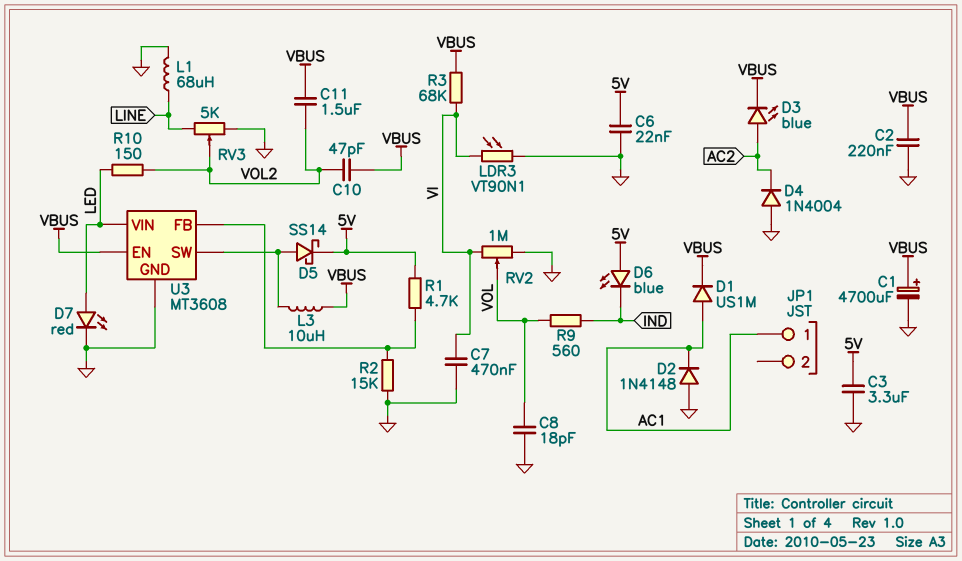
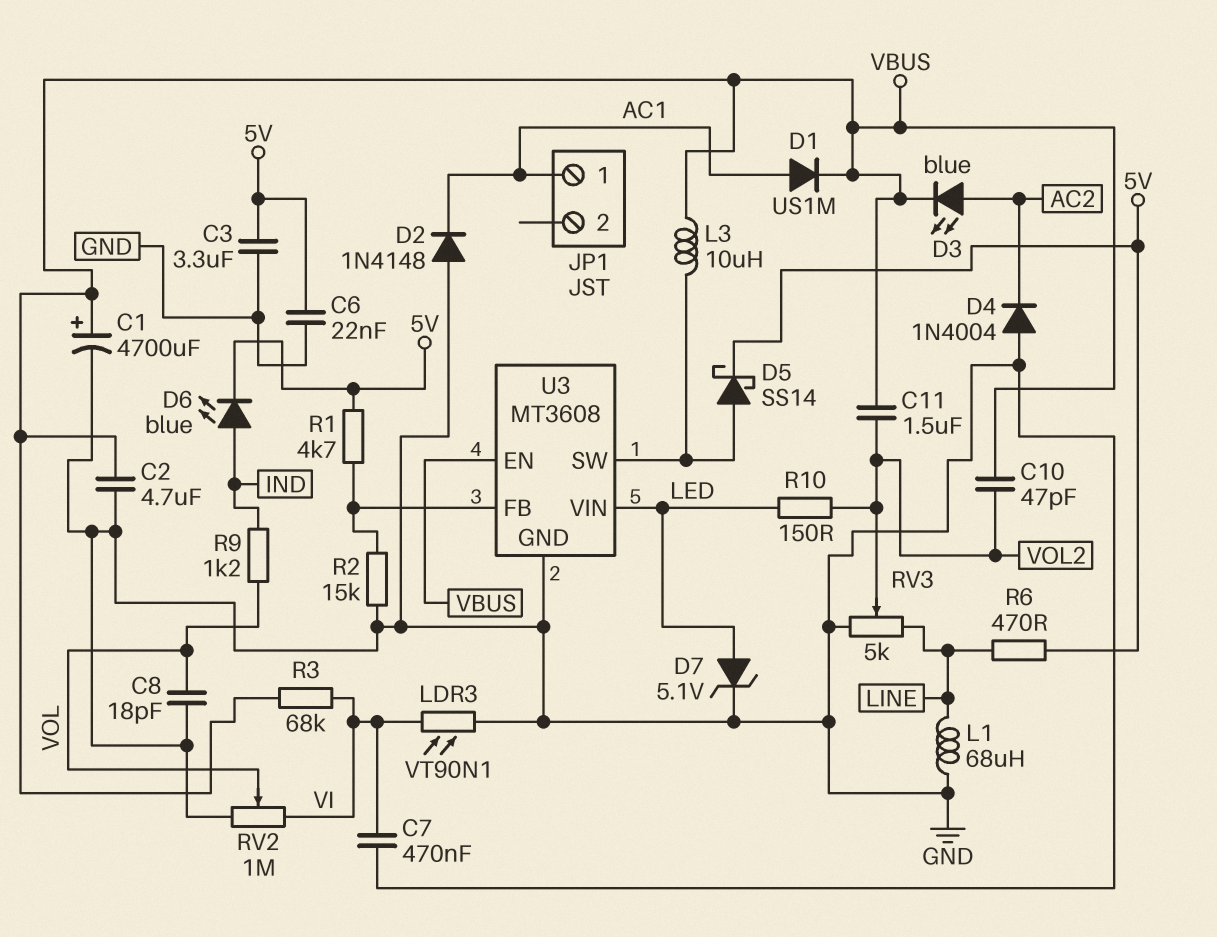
C2: 220nF (GND, VBUS) -> 4.7uF (GND, VBUS)
D6: LED blue (A 5V, K IND) -> LED blue (A IND, K 5V)
D7: LED red (A LED, K GND) -> zener 5.1V (A LED, K GND)
R6: none -> 470 (5V, LINE)
R9: 560 (IND, VOL) -> 1.2k (IND, VOL)

